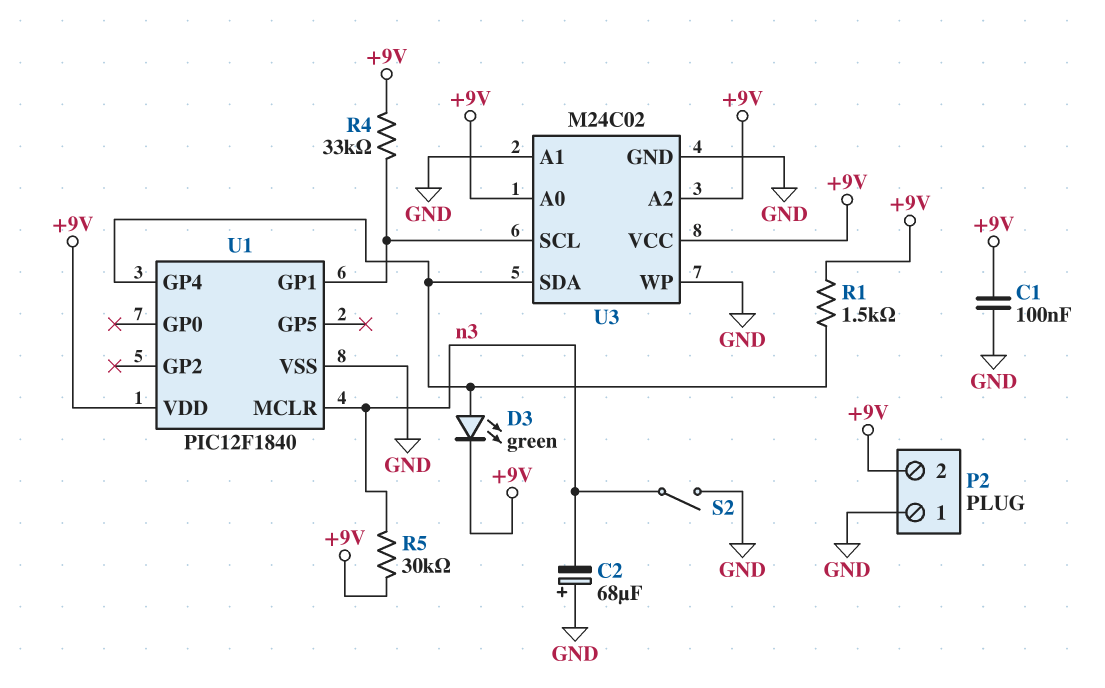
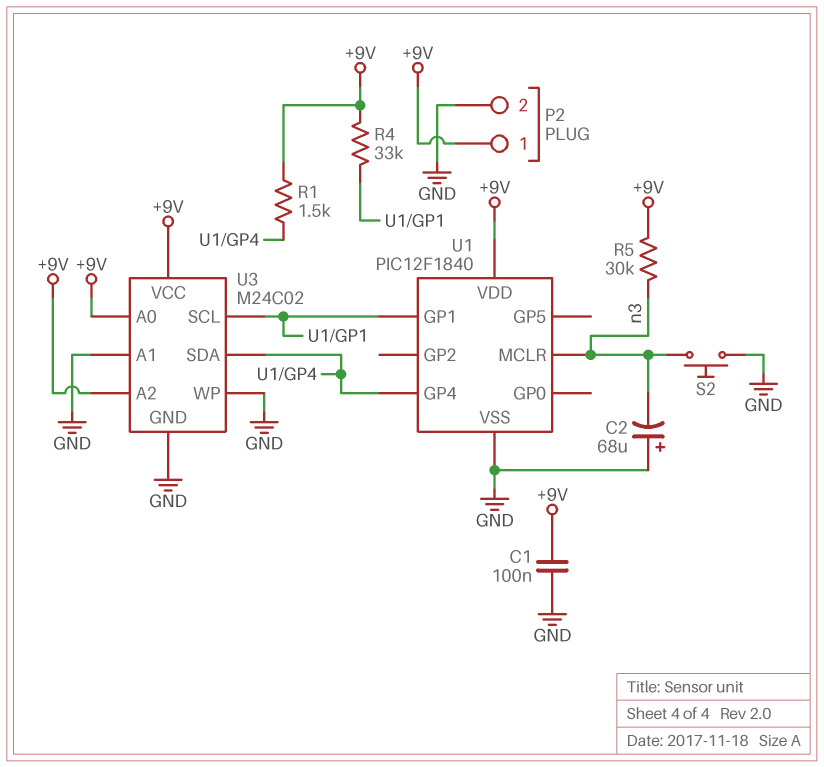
D3: LED green (A U1/GP4, K +9V) -> none
P2 pin 1: GND -> +9V
P2 pin 2: +9V -> GND
S2: switch (GND, n3) -> button (GND, n3)

